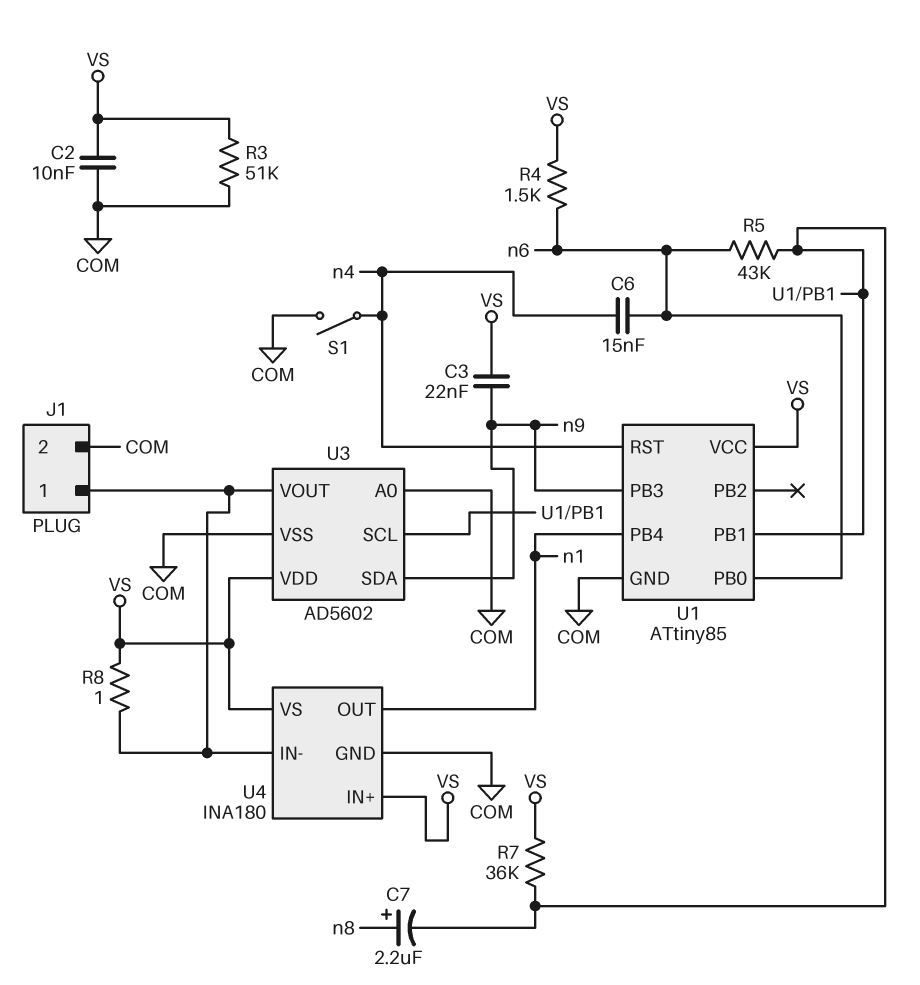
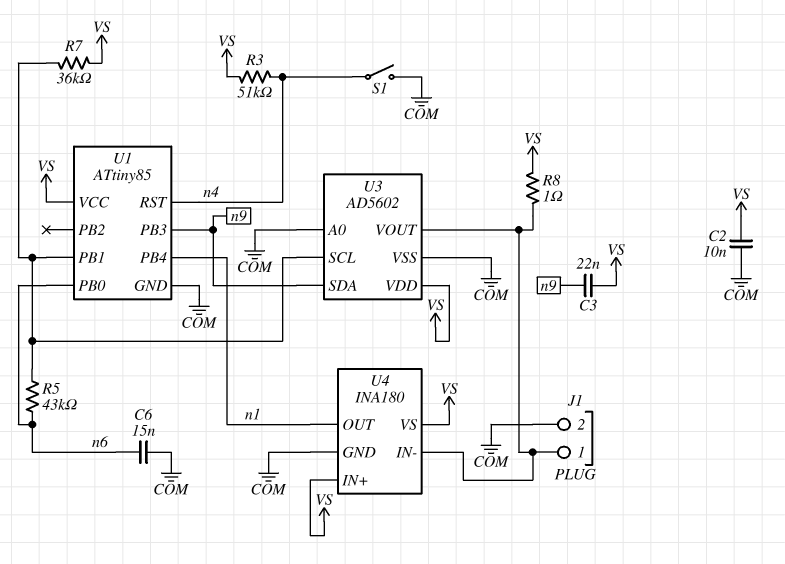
C6: 15nF (n4, n6) -> 15nF (COM, n6)
C7: 2.2uF (plus n8, minus U1/PB1) -> none
R3: 51k (COM, VS) -> 51k (VS, n4)
R4: 1.5k (VS, n6) -> none

